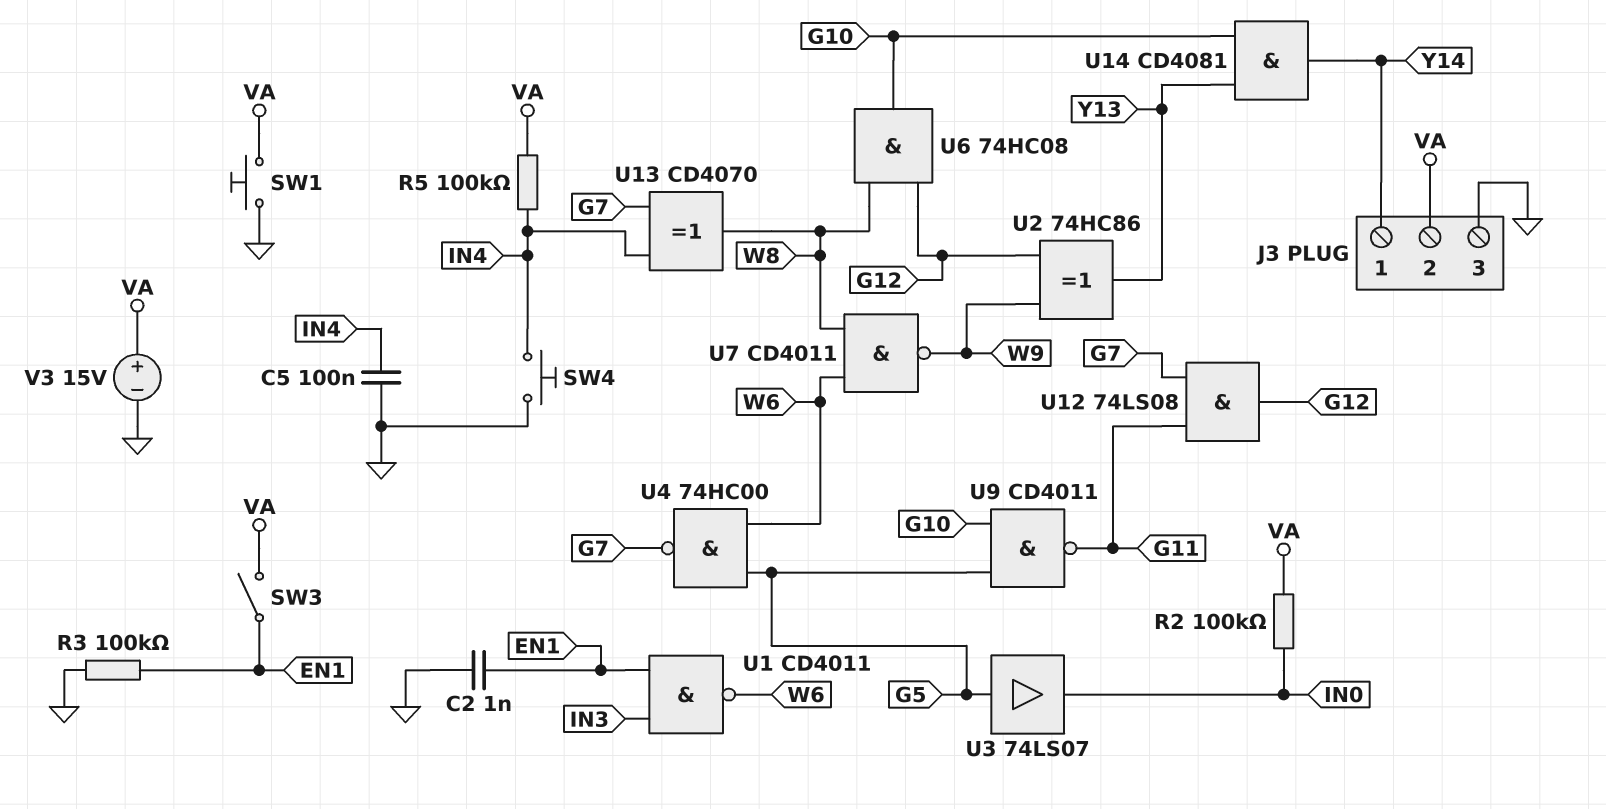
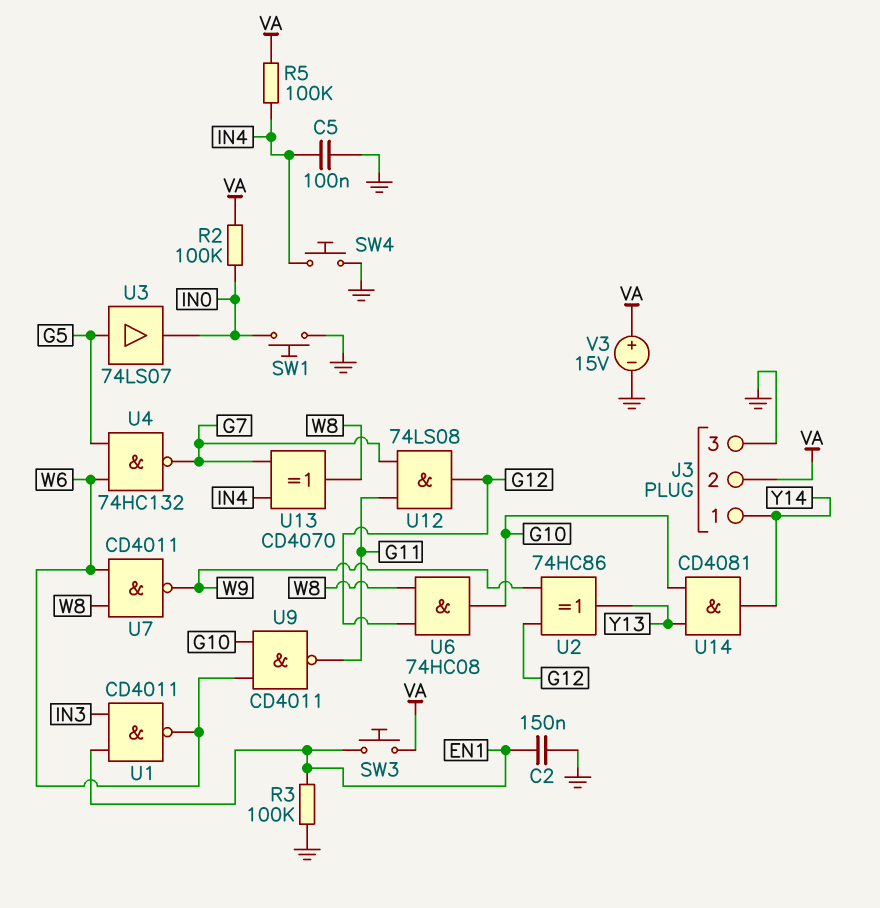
C2: 1nF (EN1, GND) -> 150nF (EN1, GND)
SW1: button (GND, VA) -> button (GND, IN0)
SW3: switch (EN1, VA) -> button (EN1, VA)
U4: NAND 74HC00 (in G5, in W6, out G7) -> NAND 74HC132 (in G5, in W6, out G7)
U9: NAND CD4011 (in G5, in G10, out G11) -> NAND CD4011 (in G10, in W6, out G11)

